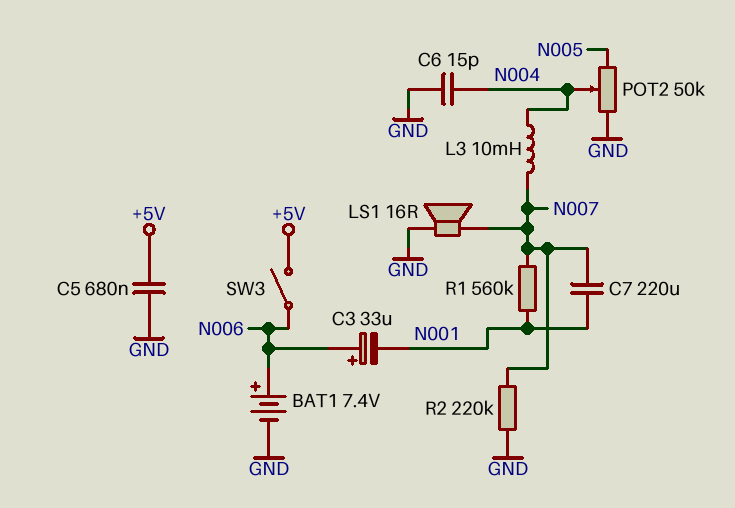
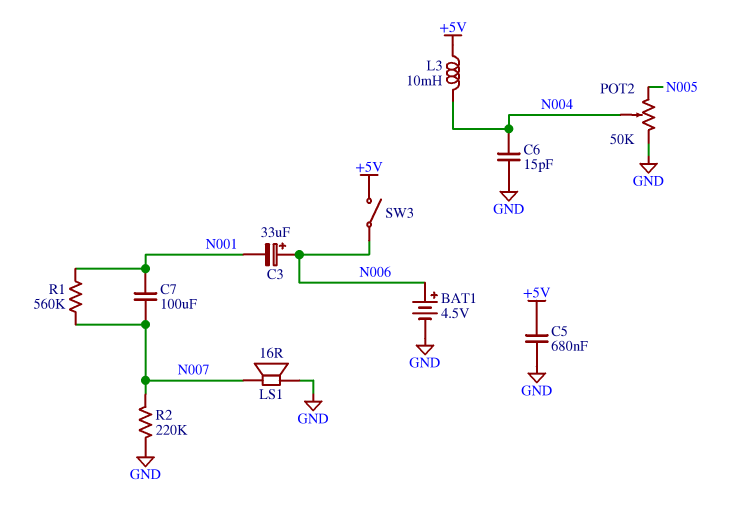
BAT1: 7.4V (plus N006, minus GND) -> 4.5V (plus N006, minus GND)
C7: 220uF (N001, N007) -> 100uF (N001, N007)
L3: 10mH (N004, N007) -> 10mH (+5V, N004)

